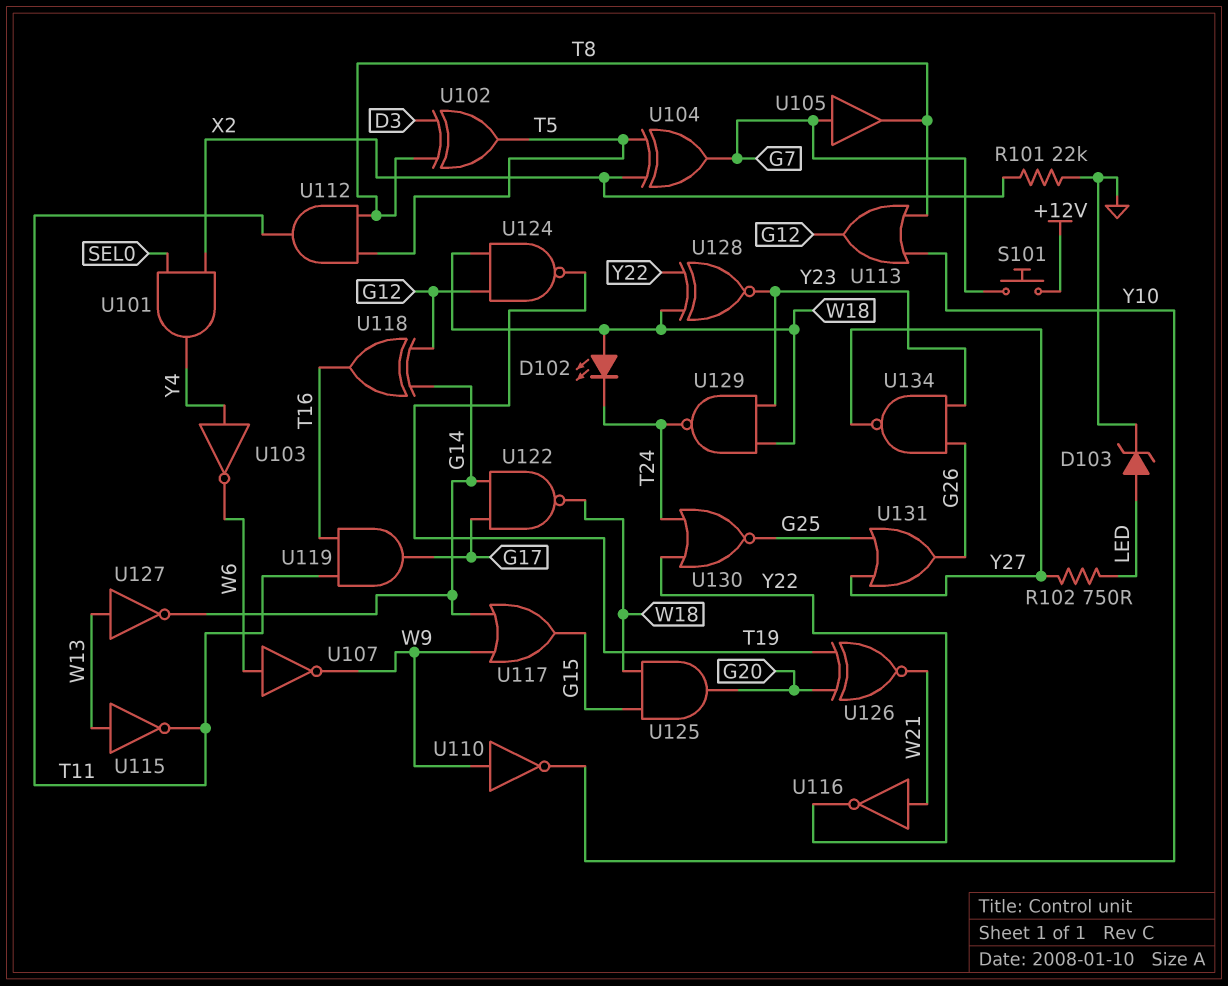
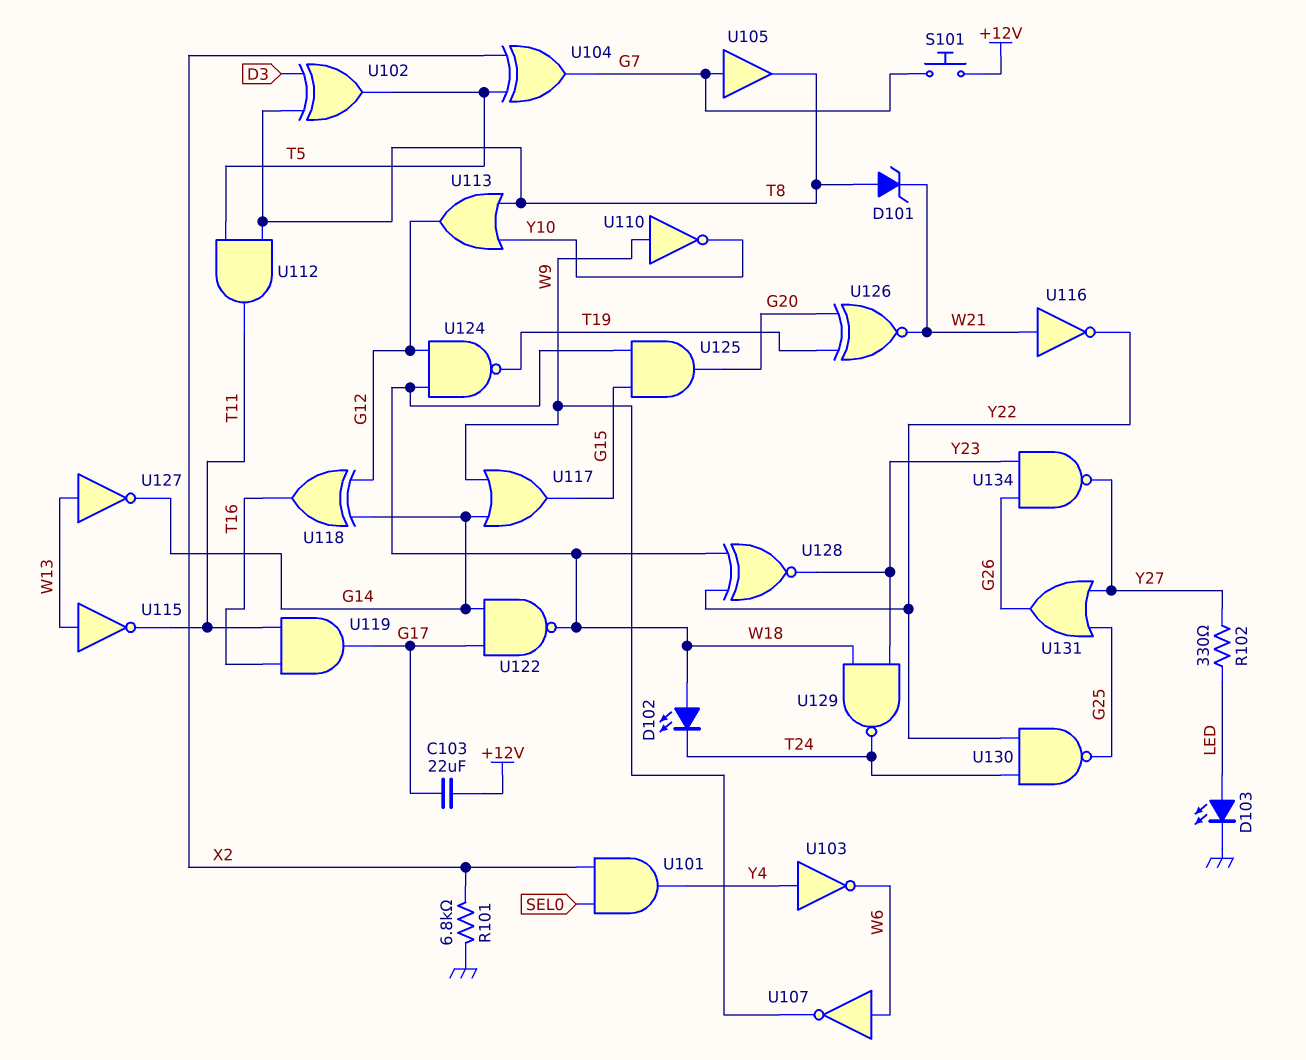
C103: none -> 22uF (+12V, G17)
D101: none -> zener (A T8, K W21)
D103: zener (A LED, K GND) -> LED (A LED, K GND)
R101: 22k (GND, X2) -> 6.8k (GND, X2)
R102: 750 (LED, Y27) -> 330 (LED, Y27)
U130: NOR (in T24, in Y22, out G25) -> NAND (in T24, in Y22, out G25)

